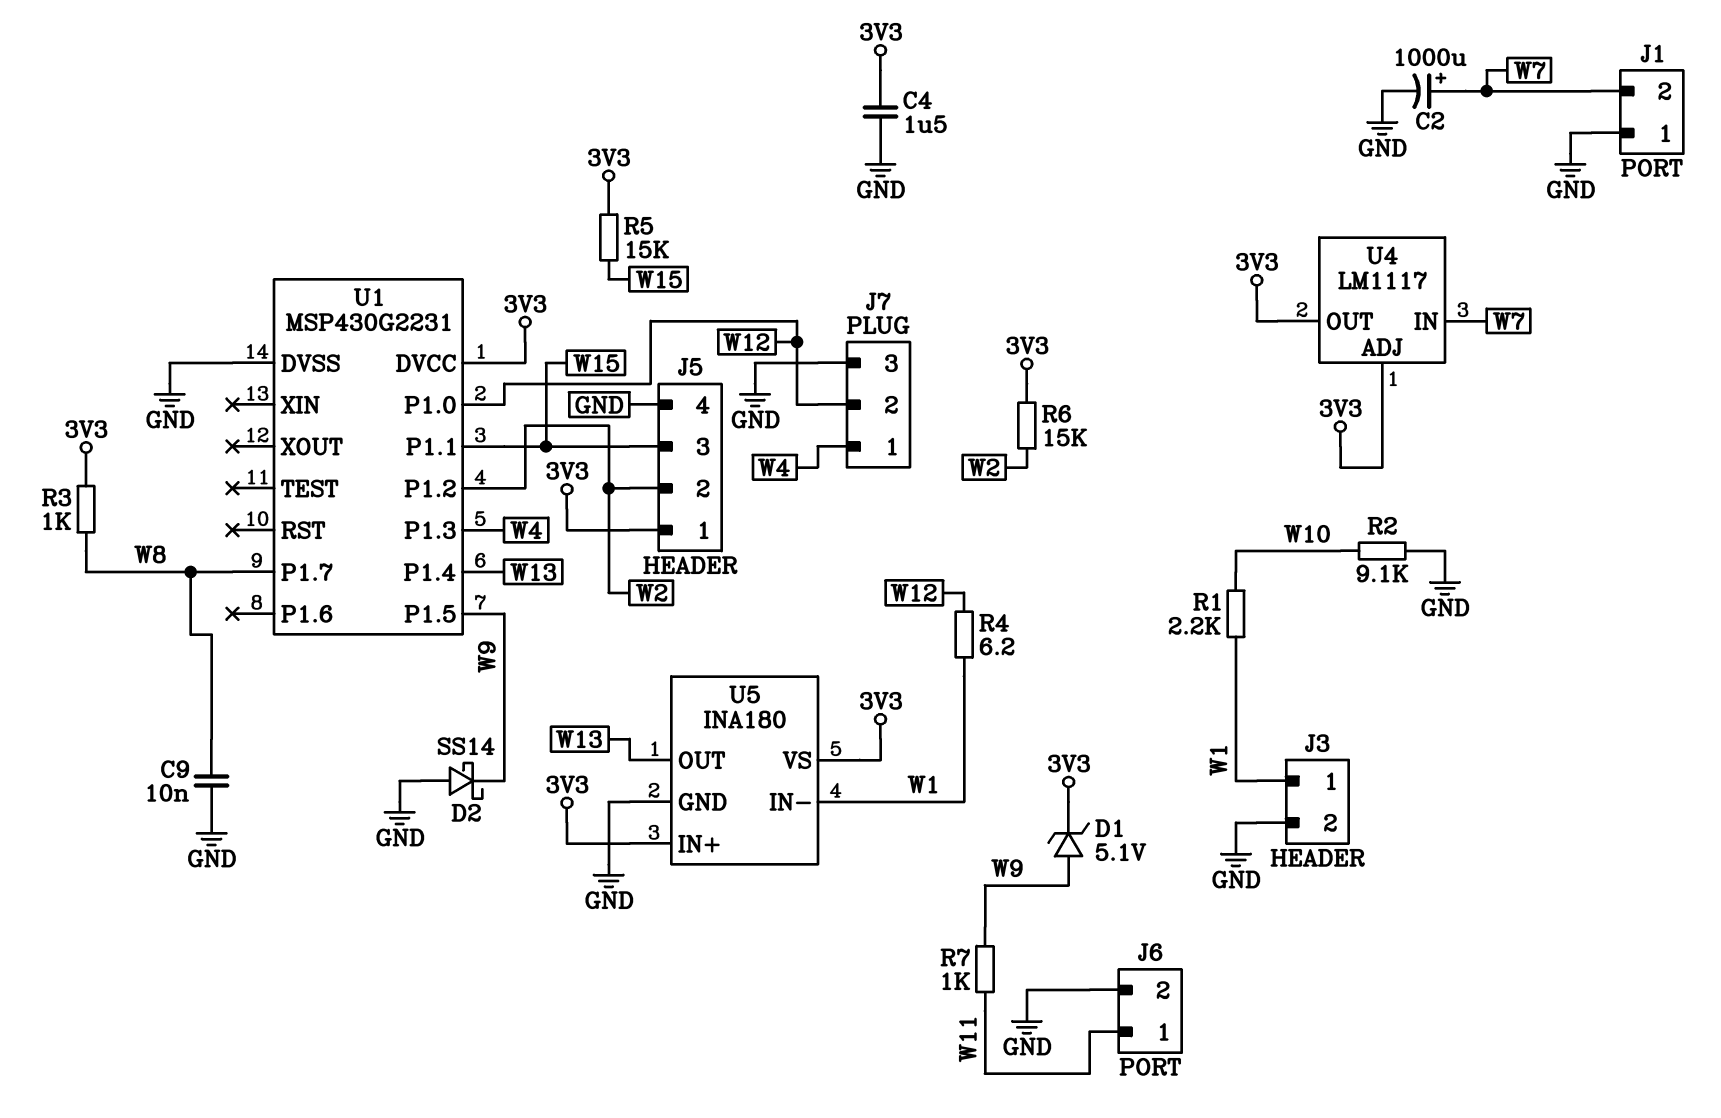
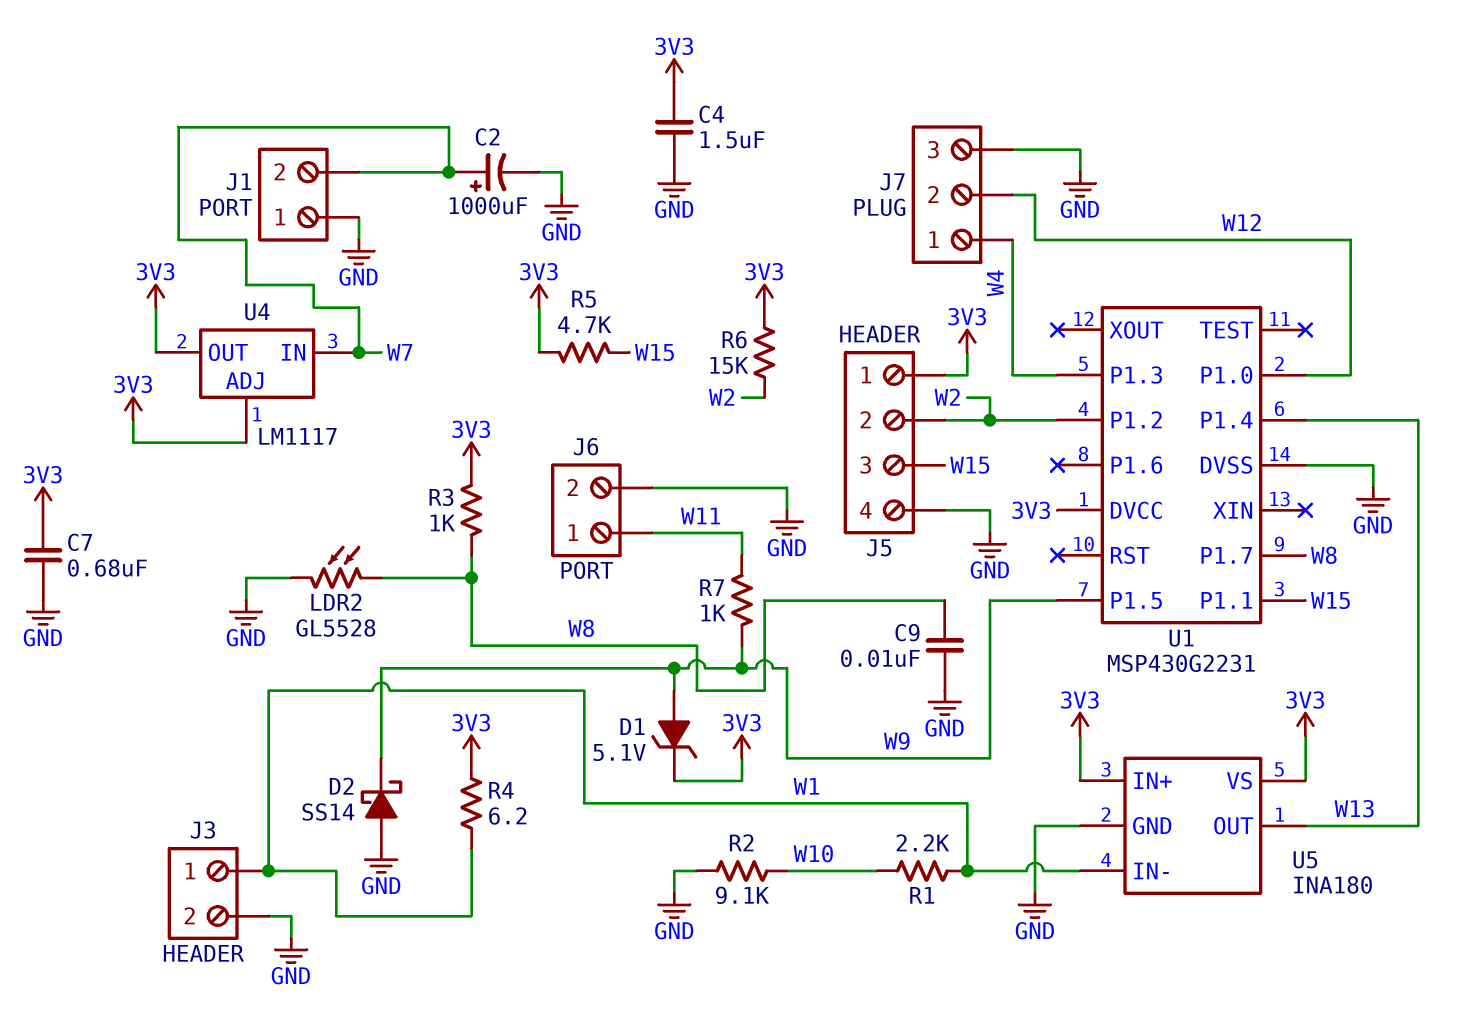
C7: none -> 680nF (3V3, GND)
LDR2: none -> GL5528 (GND, W8)
R4: 6.2 (W1, W12) -> 6.2 (3V3, W1)
R5: 15k (3V3, W15) -> 4.7k (3V3, W15)

